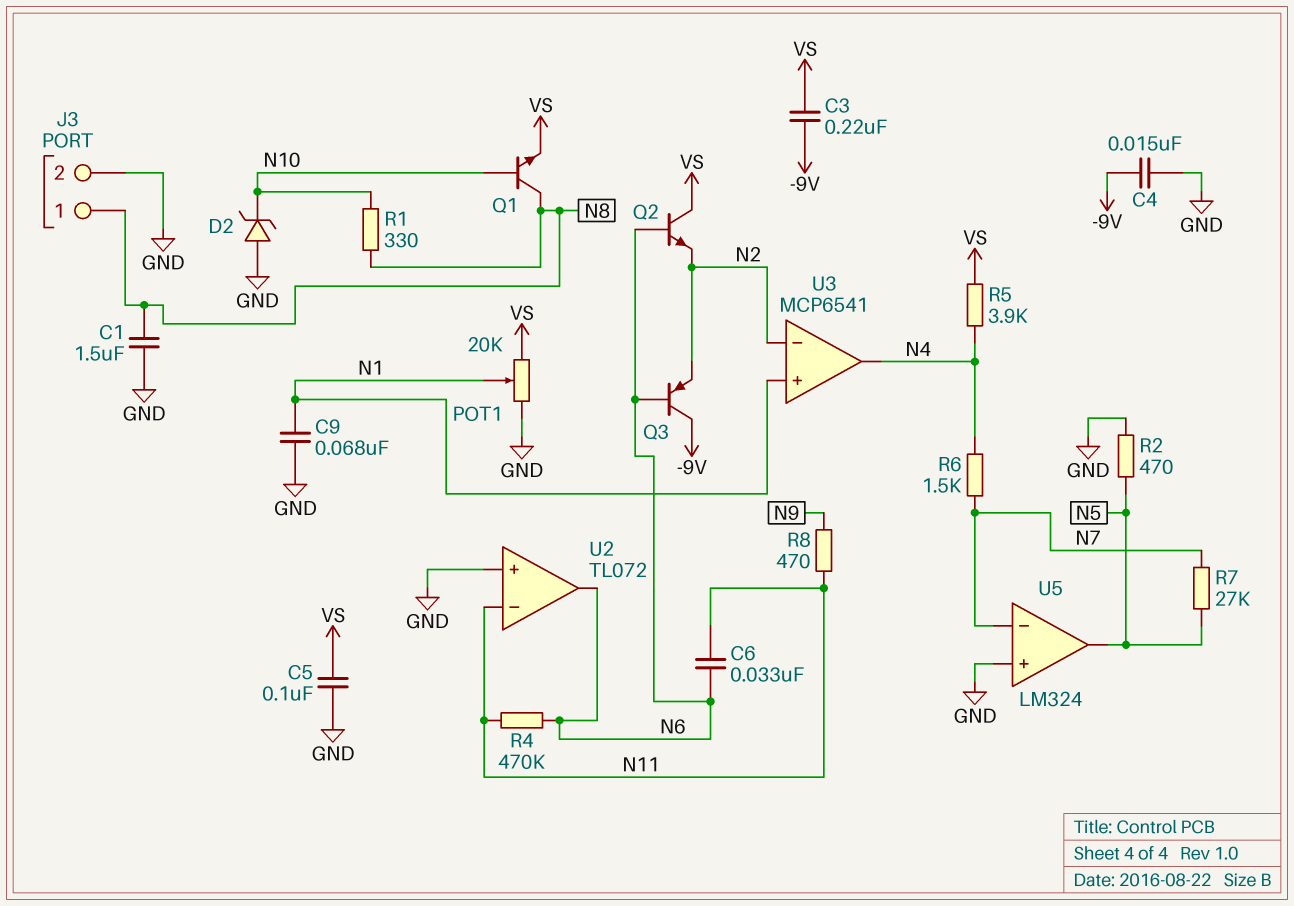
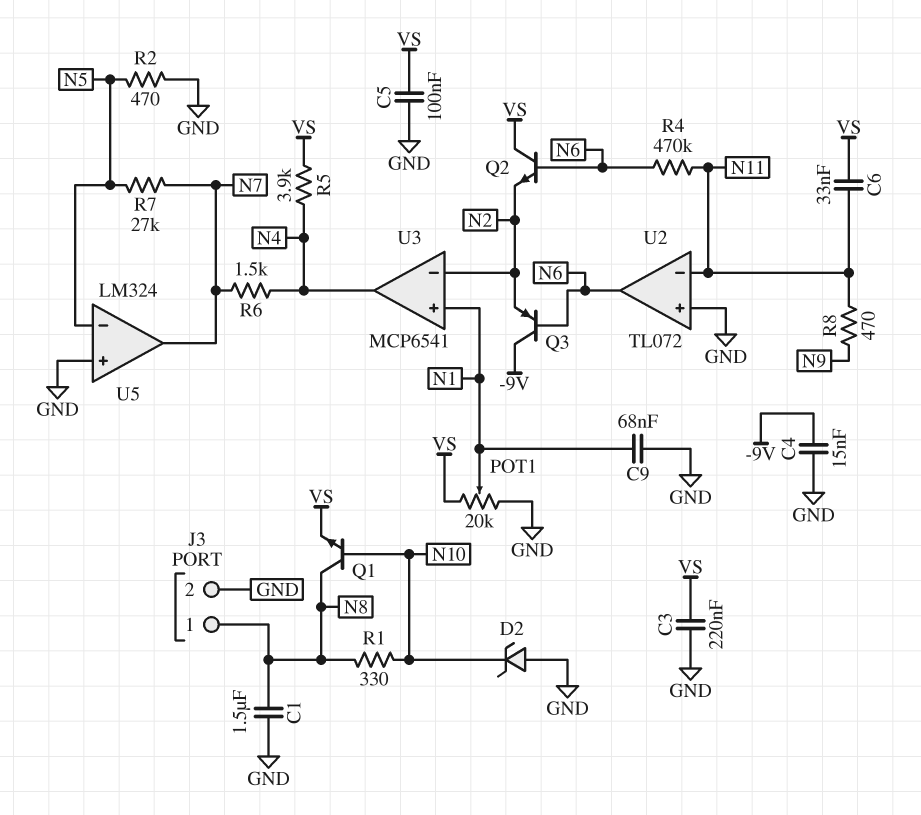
C3: 220nF (-9V, VS) -> 220nF (GND, VS)
C6: 33nF (N6, N11) -> 33nF (N11, VS)
U5 pin in-: N7 -> N5
U5 pin out: N5 -> N7

